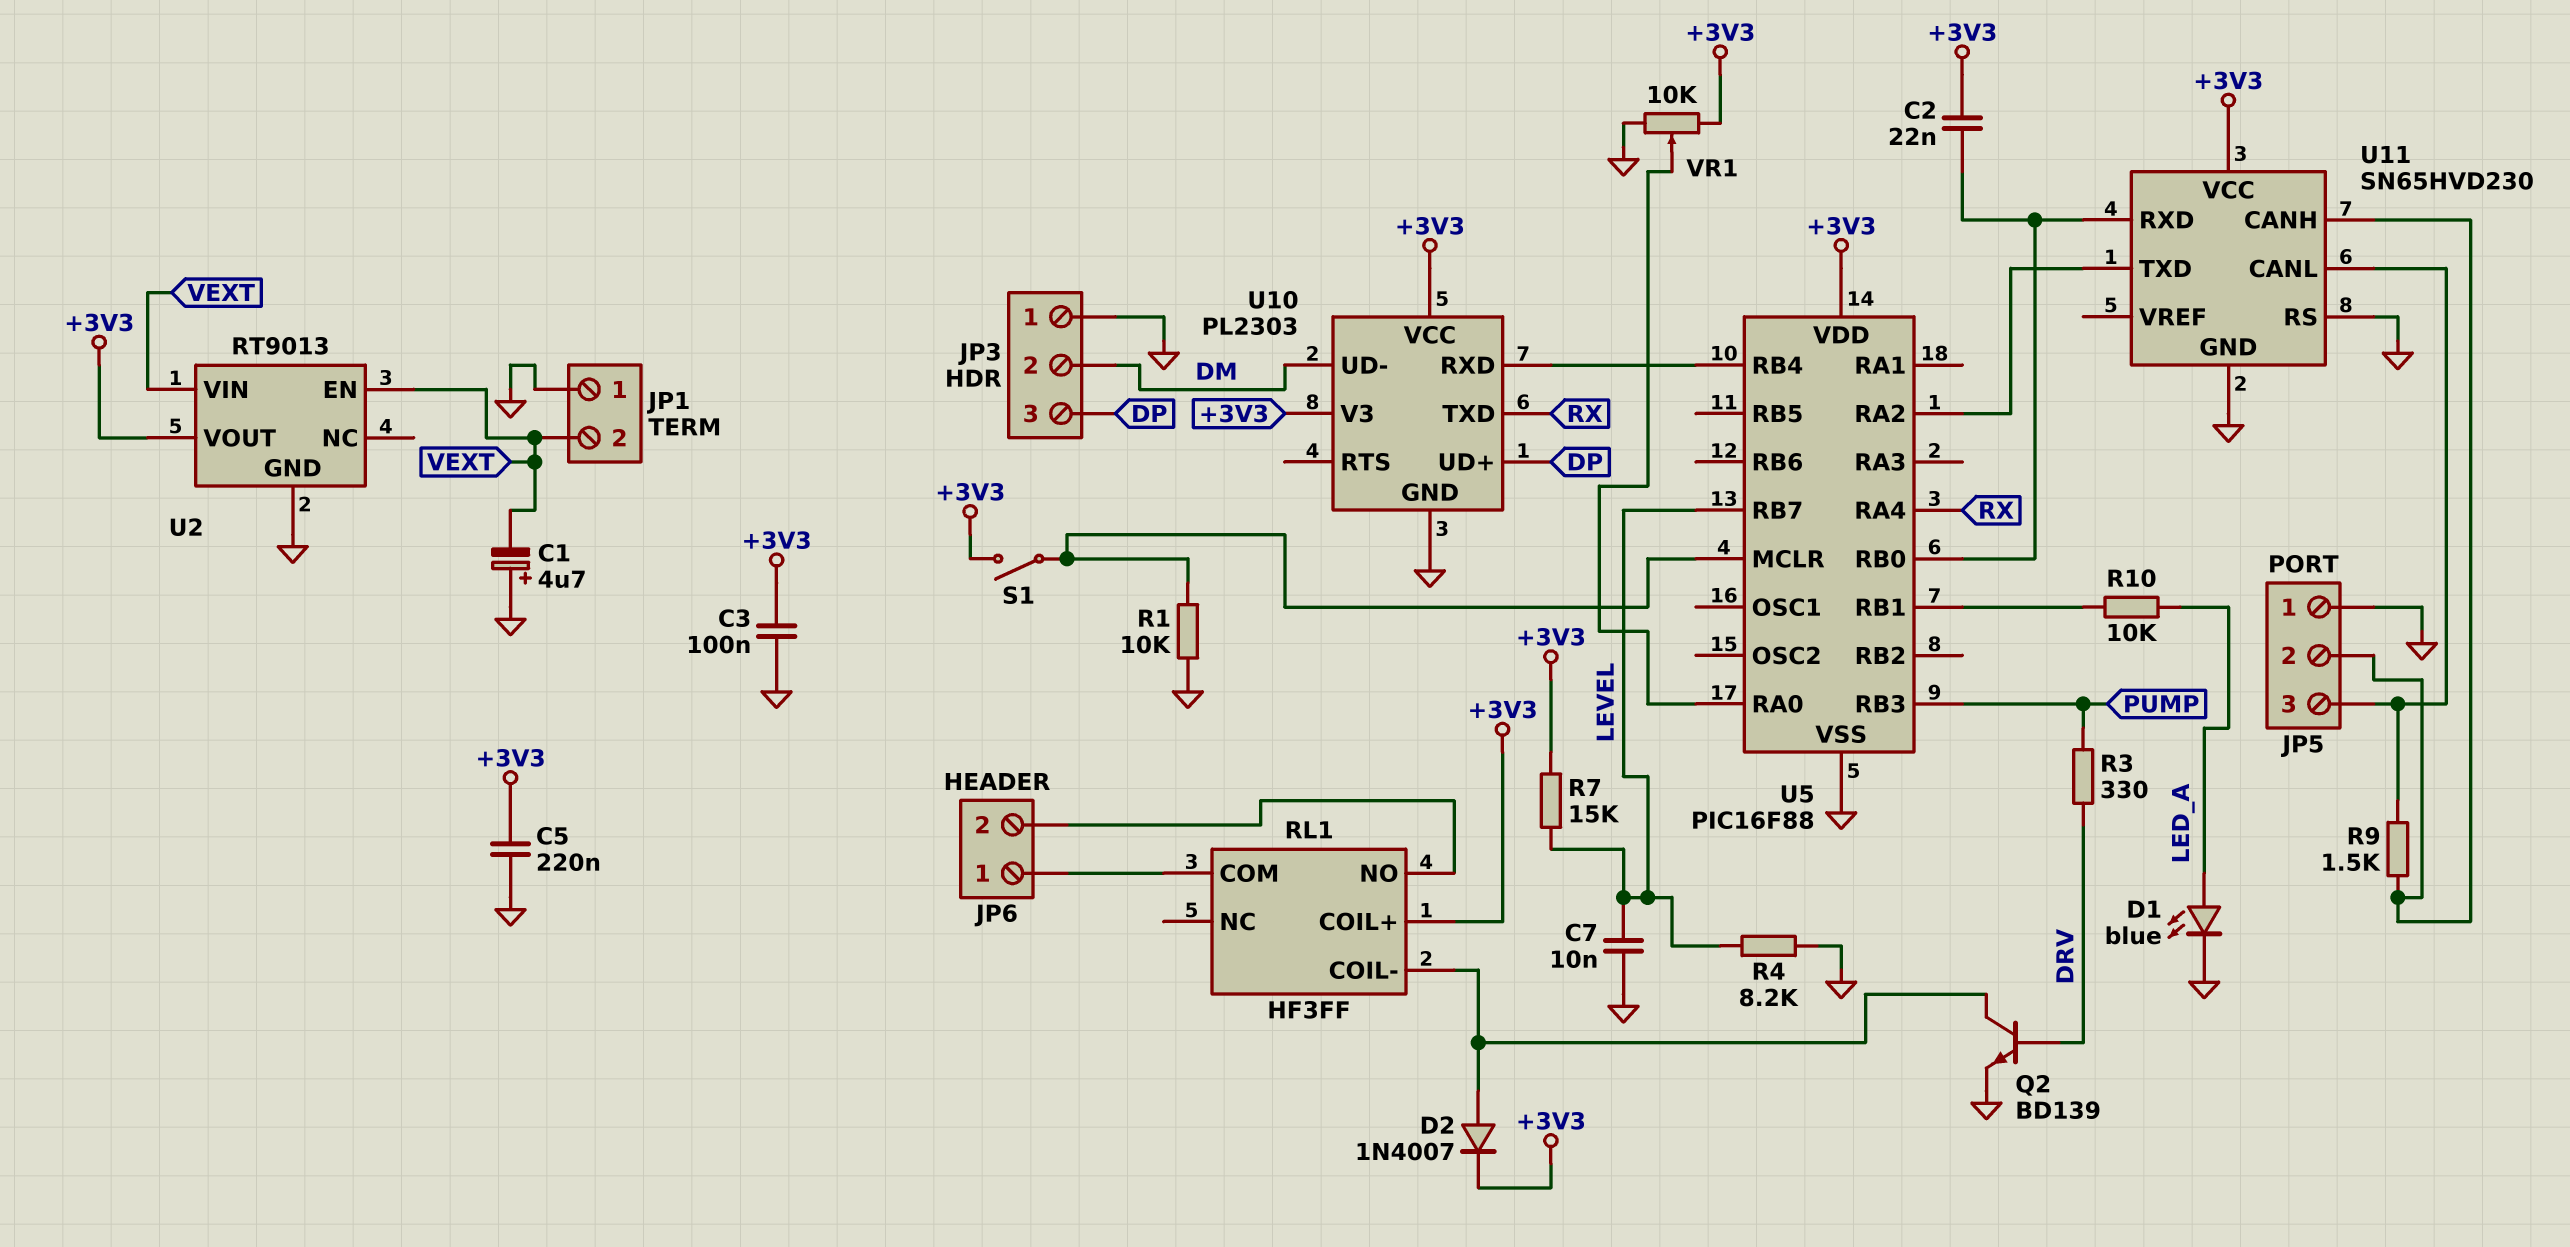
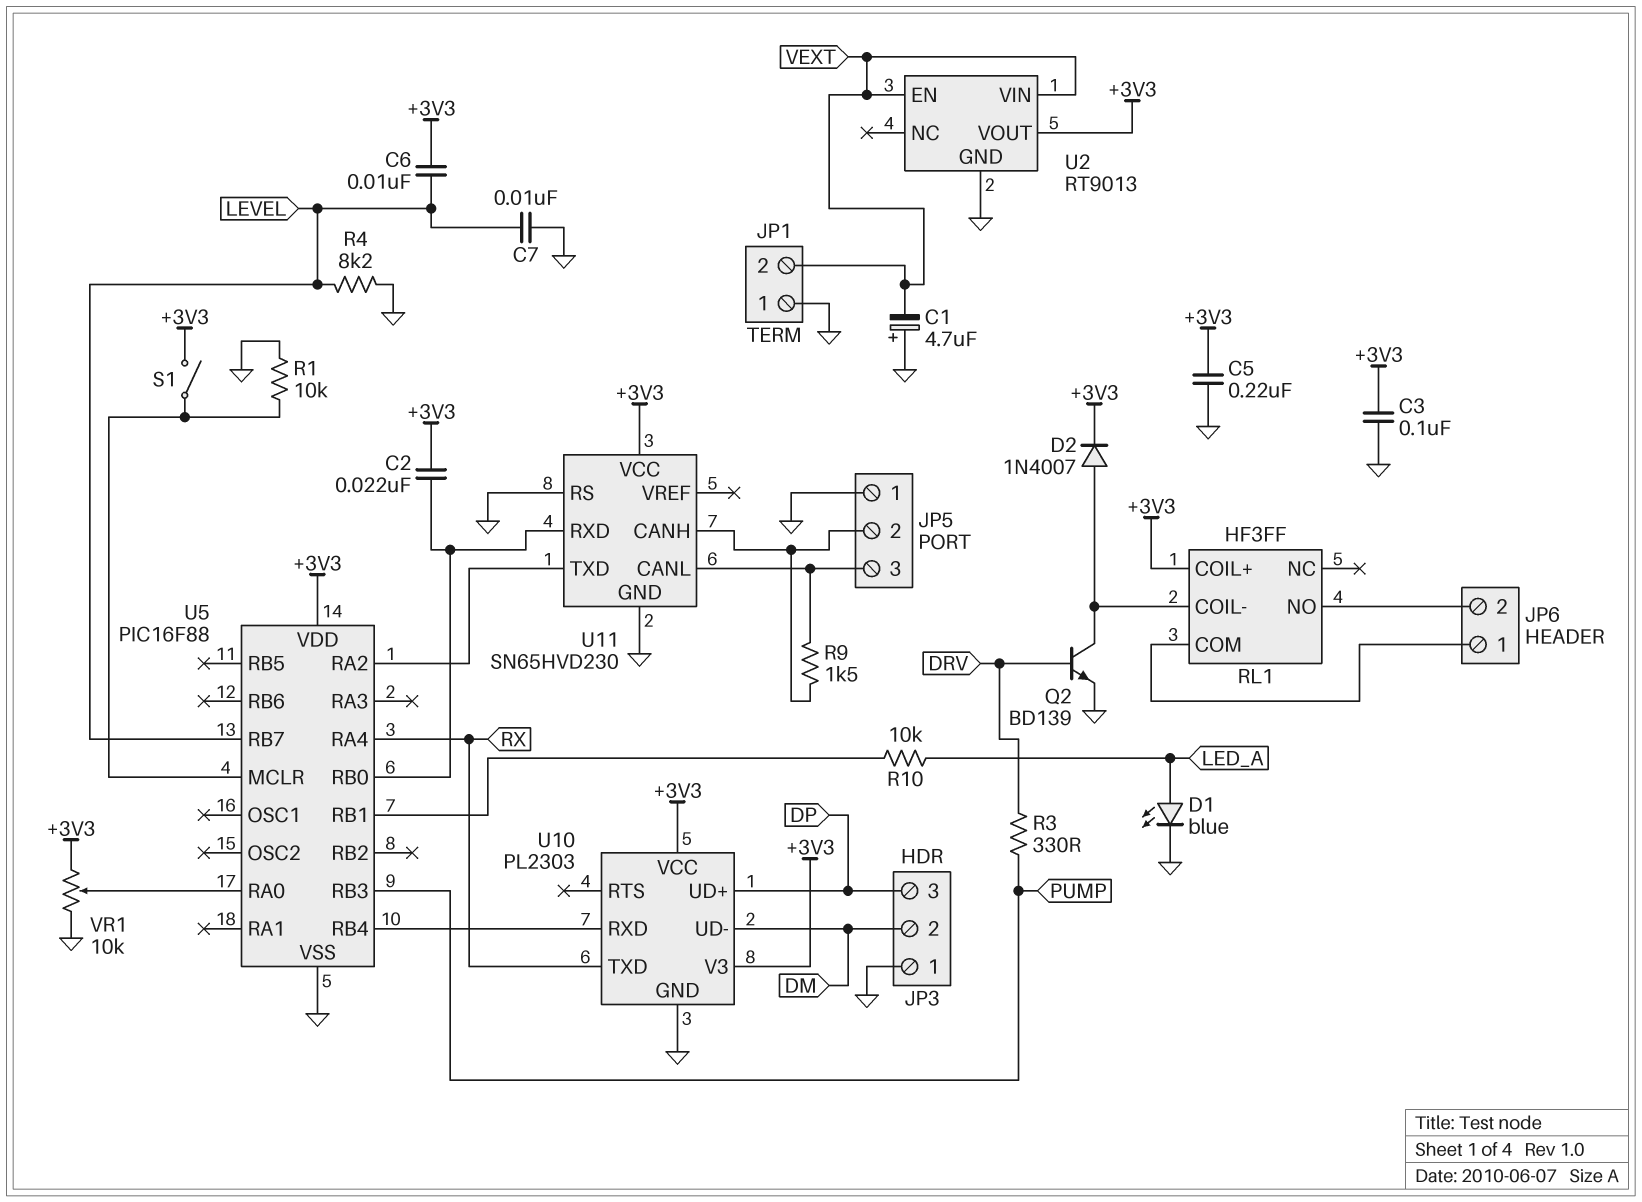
C6: none -> 10nF (+3V3, LEVEL)
R7: 15k (+3V3, LEVEL) -> none

